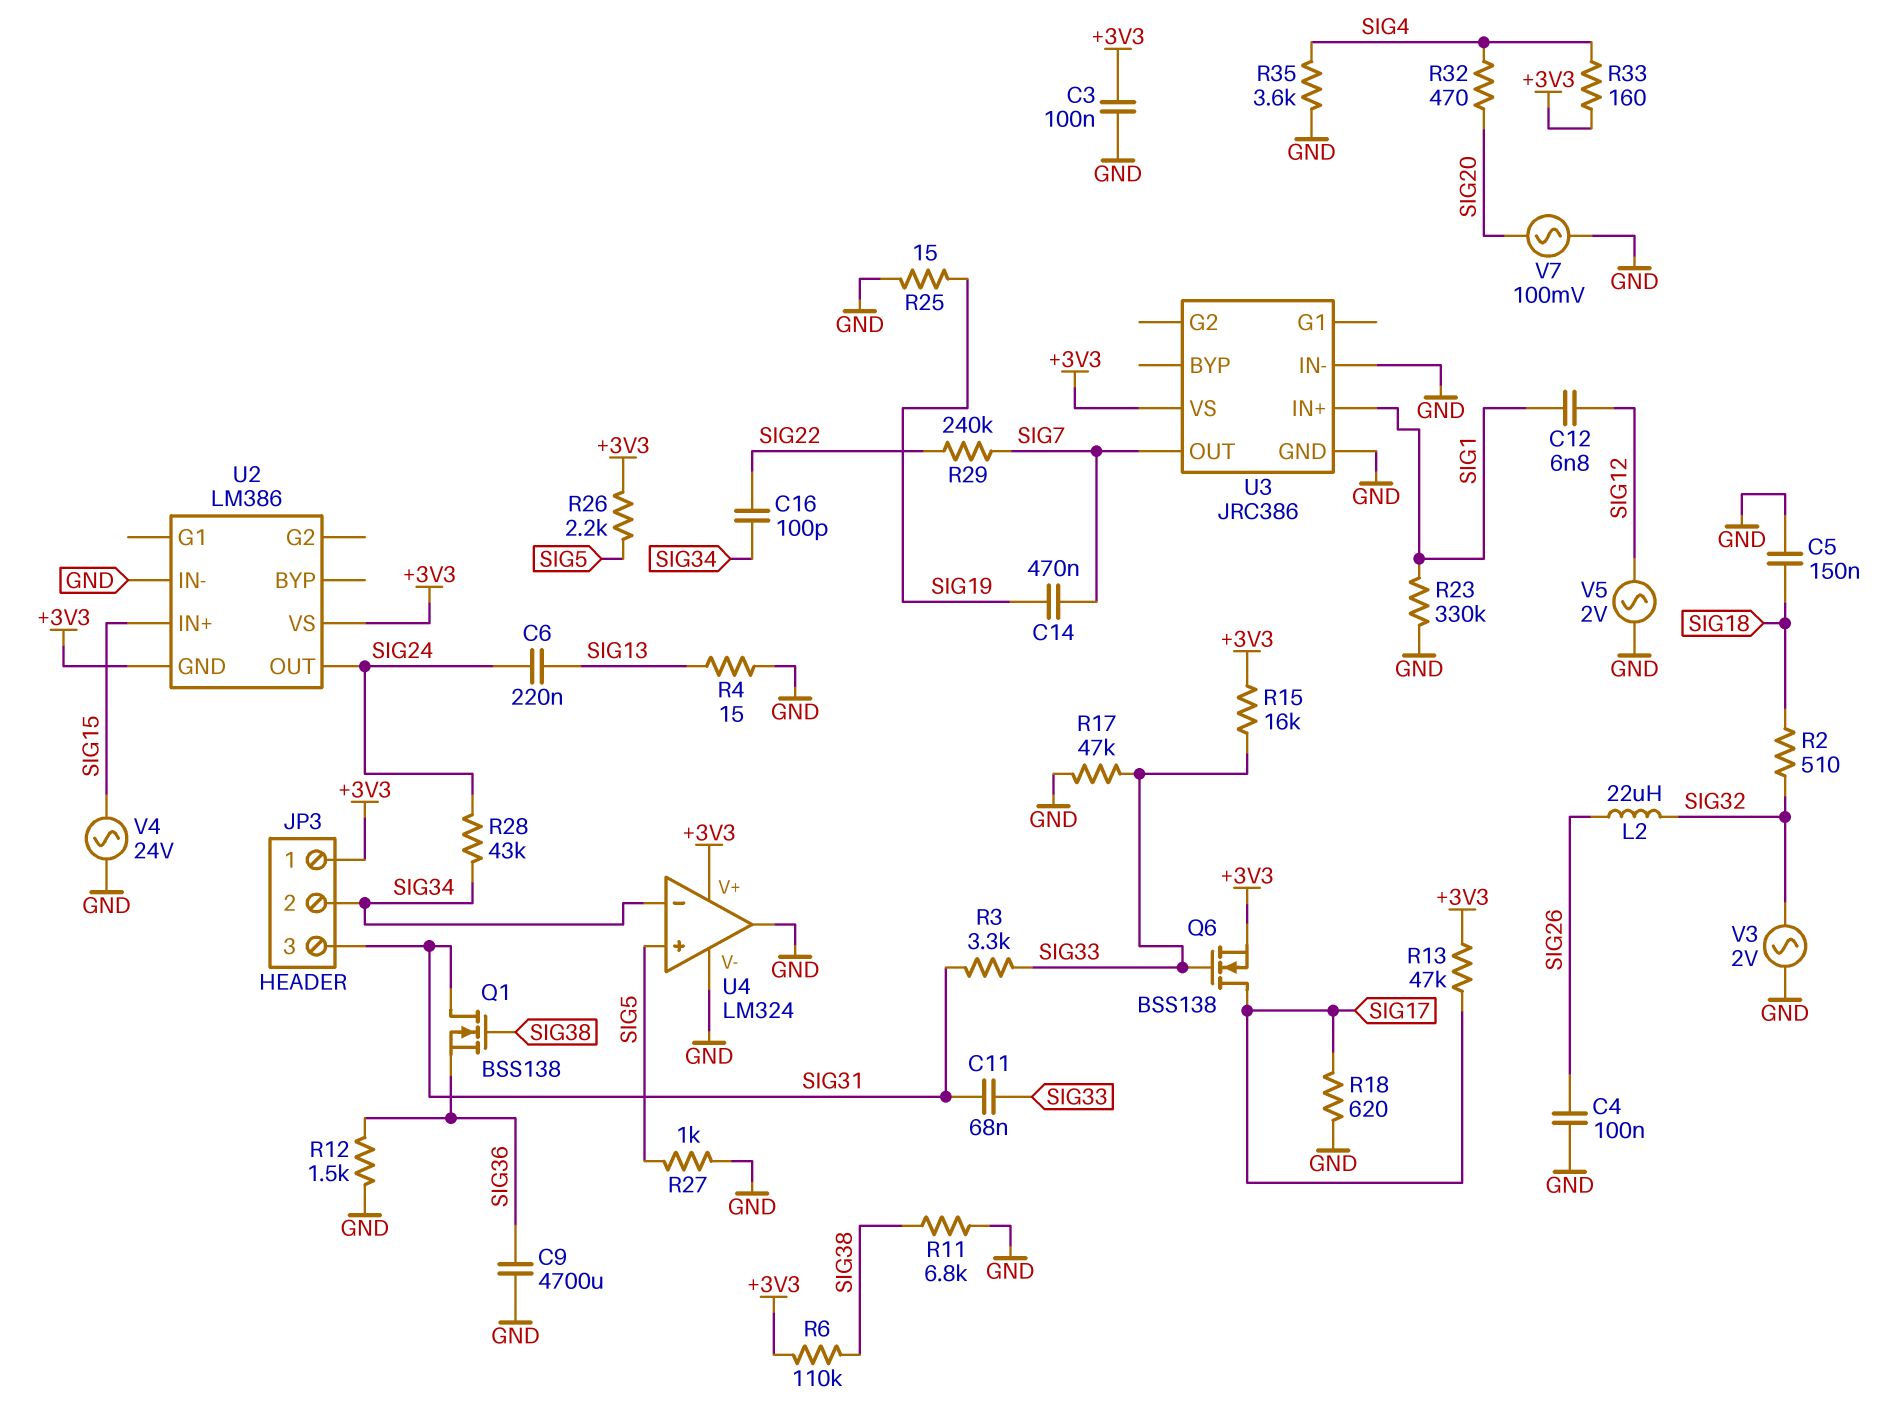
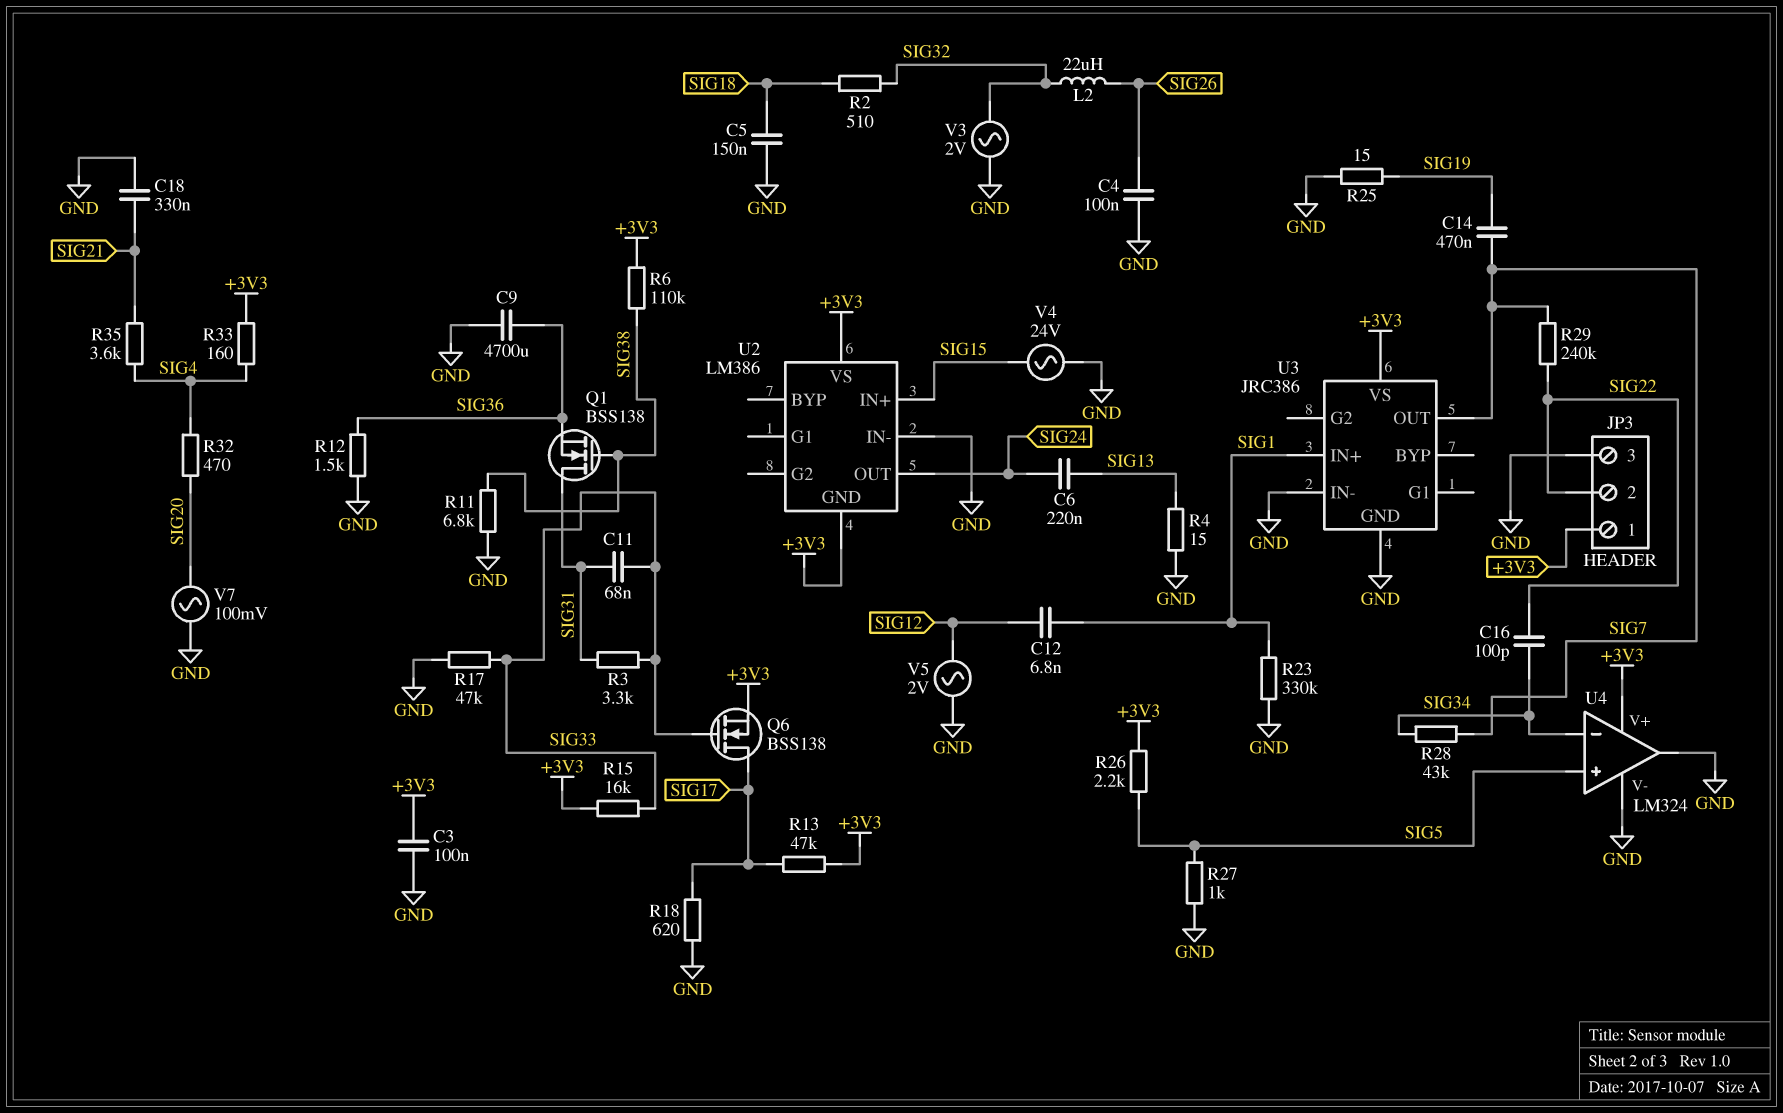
C18: none -> 330nF (GND, SIG21)
JP3 pin 2: SIG34 -> SIG22
JP3 pin 3: SIG31 -> GND
R28: 43k (SIG24, SIG34) -> 43k (SIG7, SIG34)
R35: 3.6k (GND, SIG4) -> 3.6k (SIG4, SIG21)

